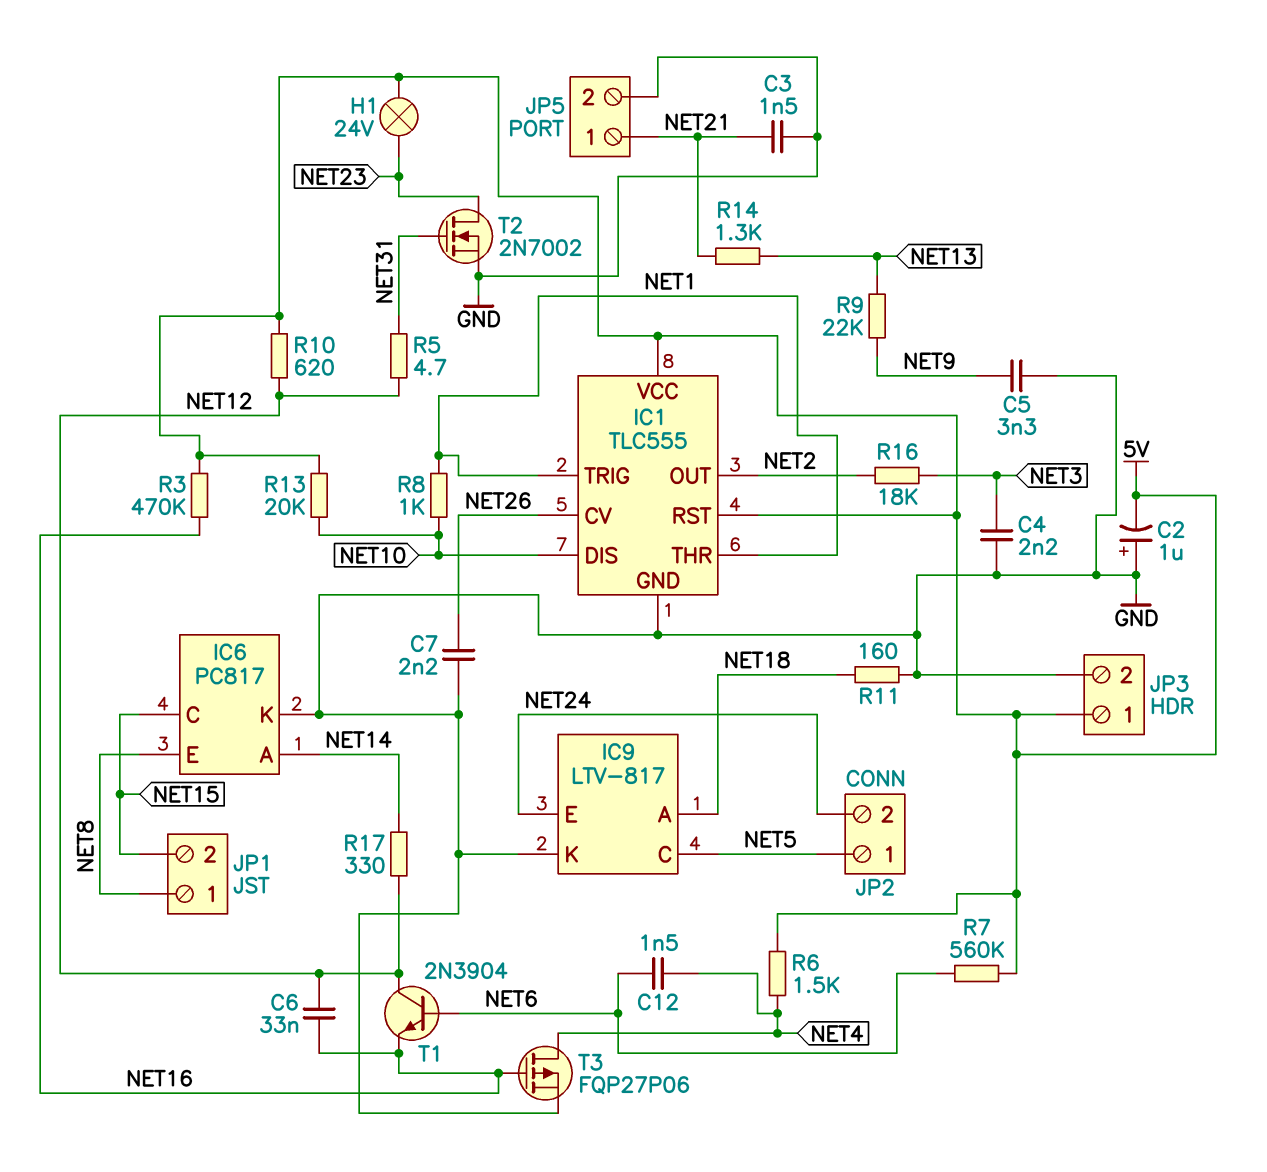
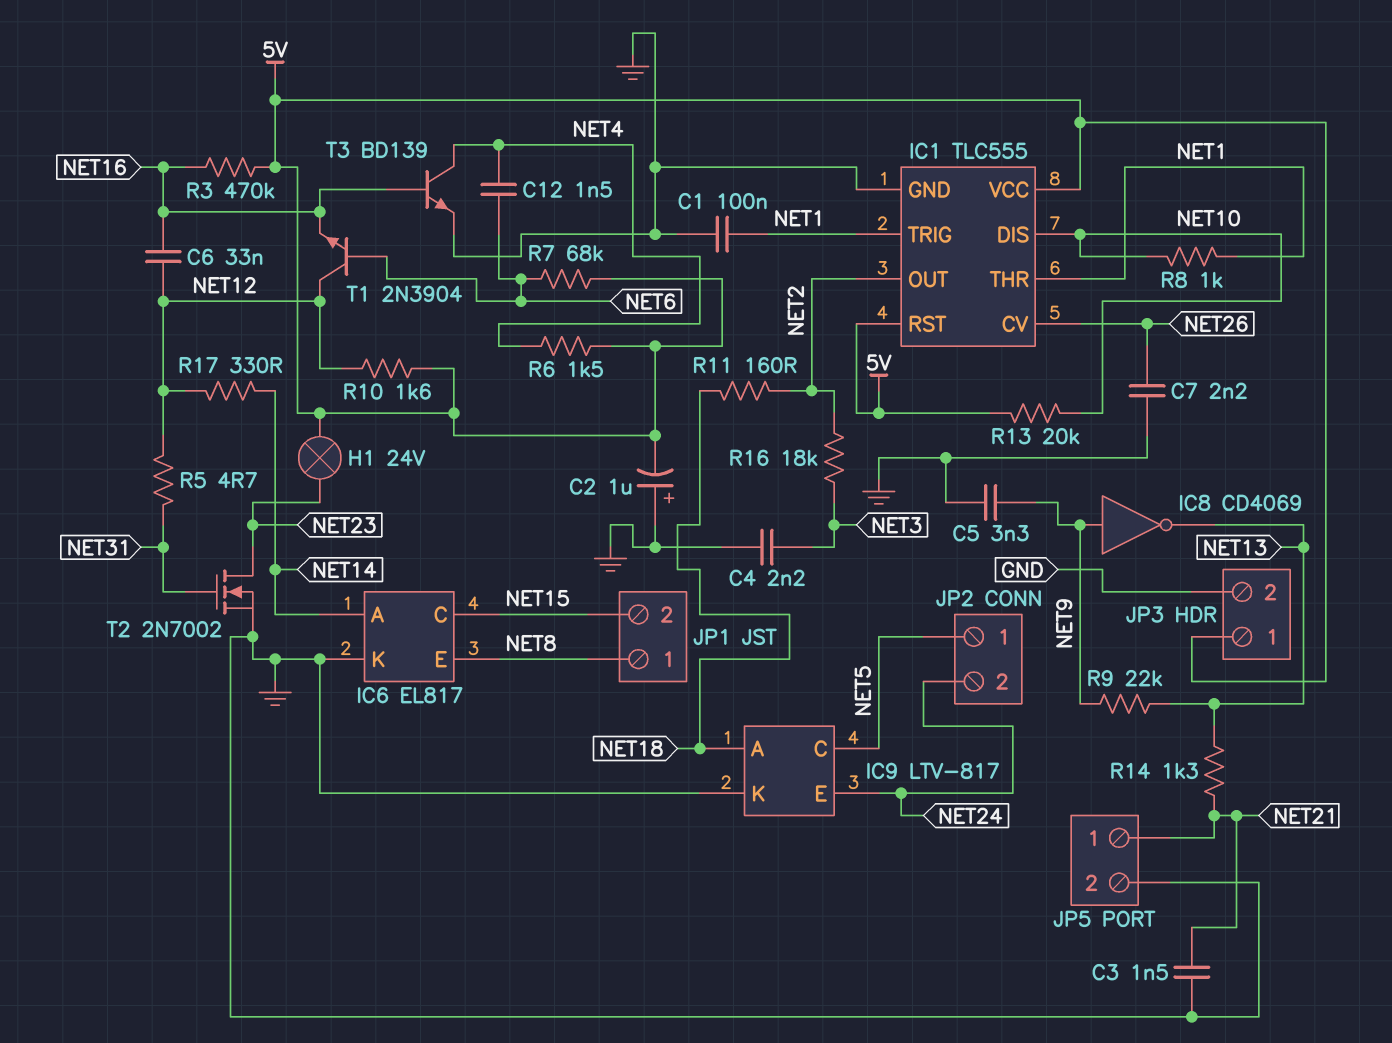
C1: none -> 100nF (GND, NET1)
IC6: PC817 -> EL817
IC8: none -> NOT CD4069 (in NET9, out NET13)
R7: 560k (5V, NET6) -> 68k (5V, NET6)
R10: 620 (5V, NET12) -> 1.6k (5V, NET12)
R11: 160 (GND, NET18) -> 160 (NET2, NET18)
T3: PMOS FQP27P06 (G NET16, D NET4, S GND) -> NPN BD139 (B NET16, C NET4, E GND)

